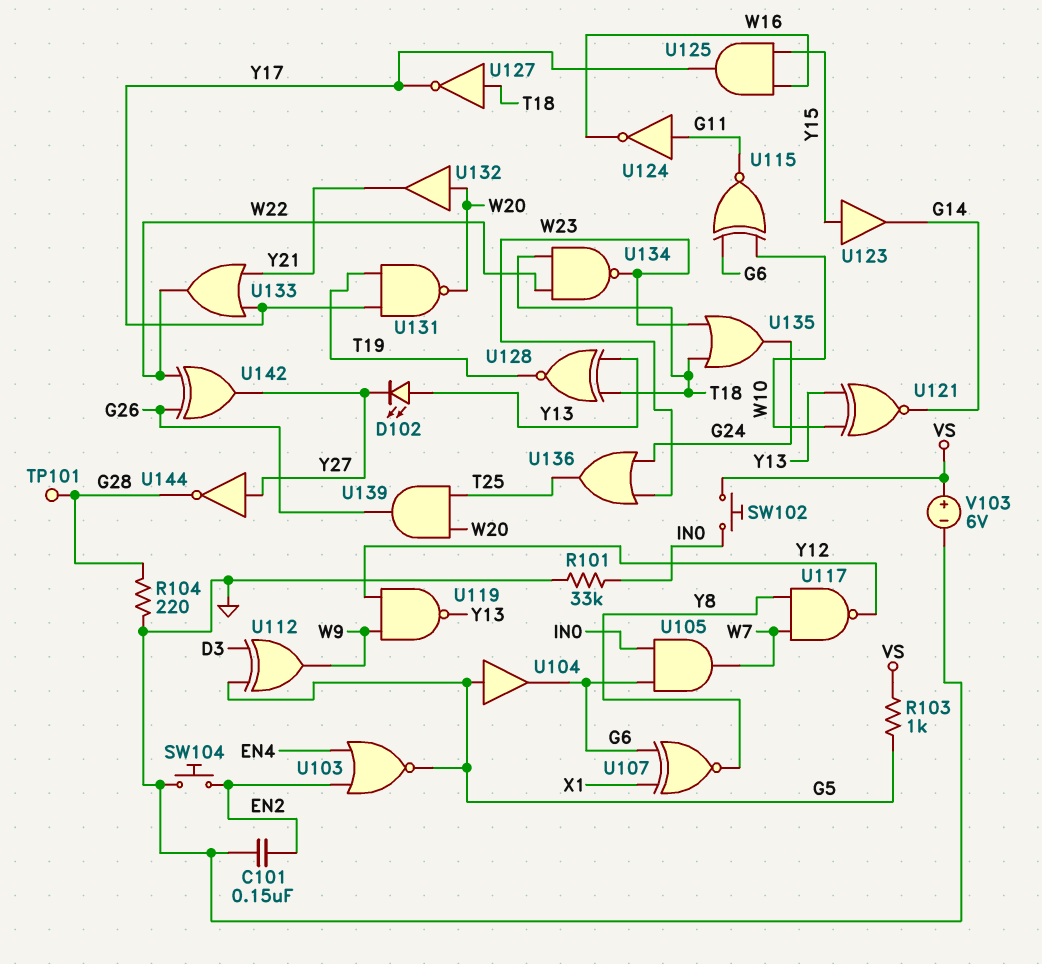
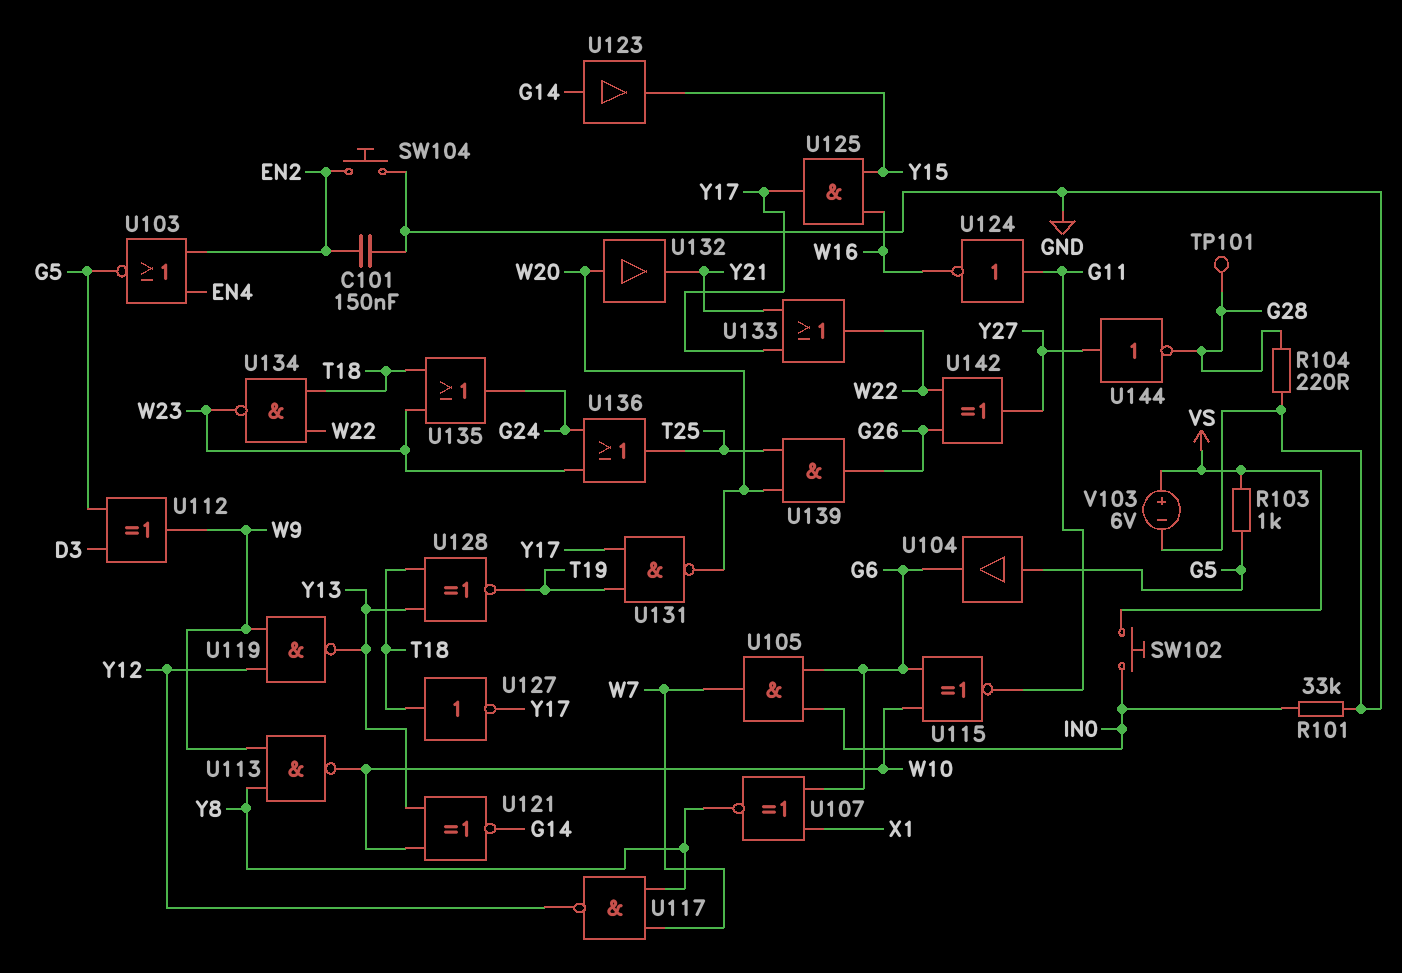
D102: LED (A Y13, K Y27) -> none
U113: none -> NAND (in W9, in Y8, out W10)
U123: buffer (in Y15, out G14) -> buffer (in G14, out Y15)

